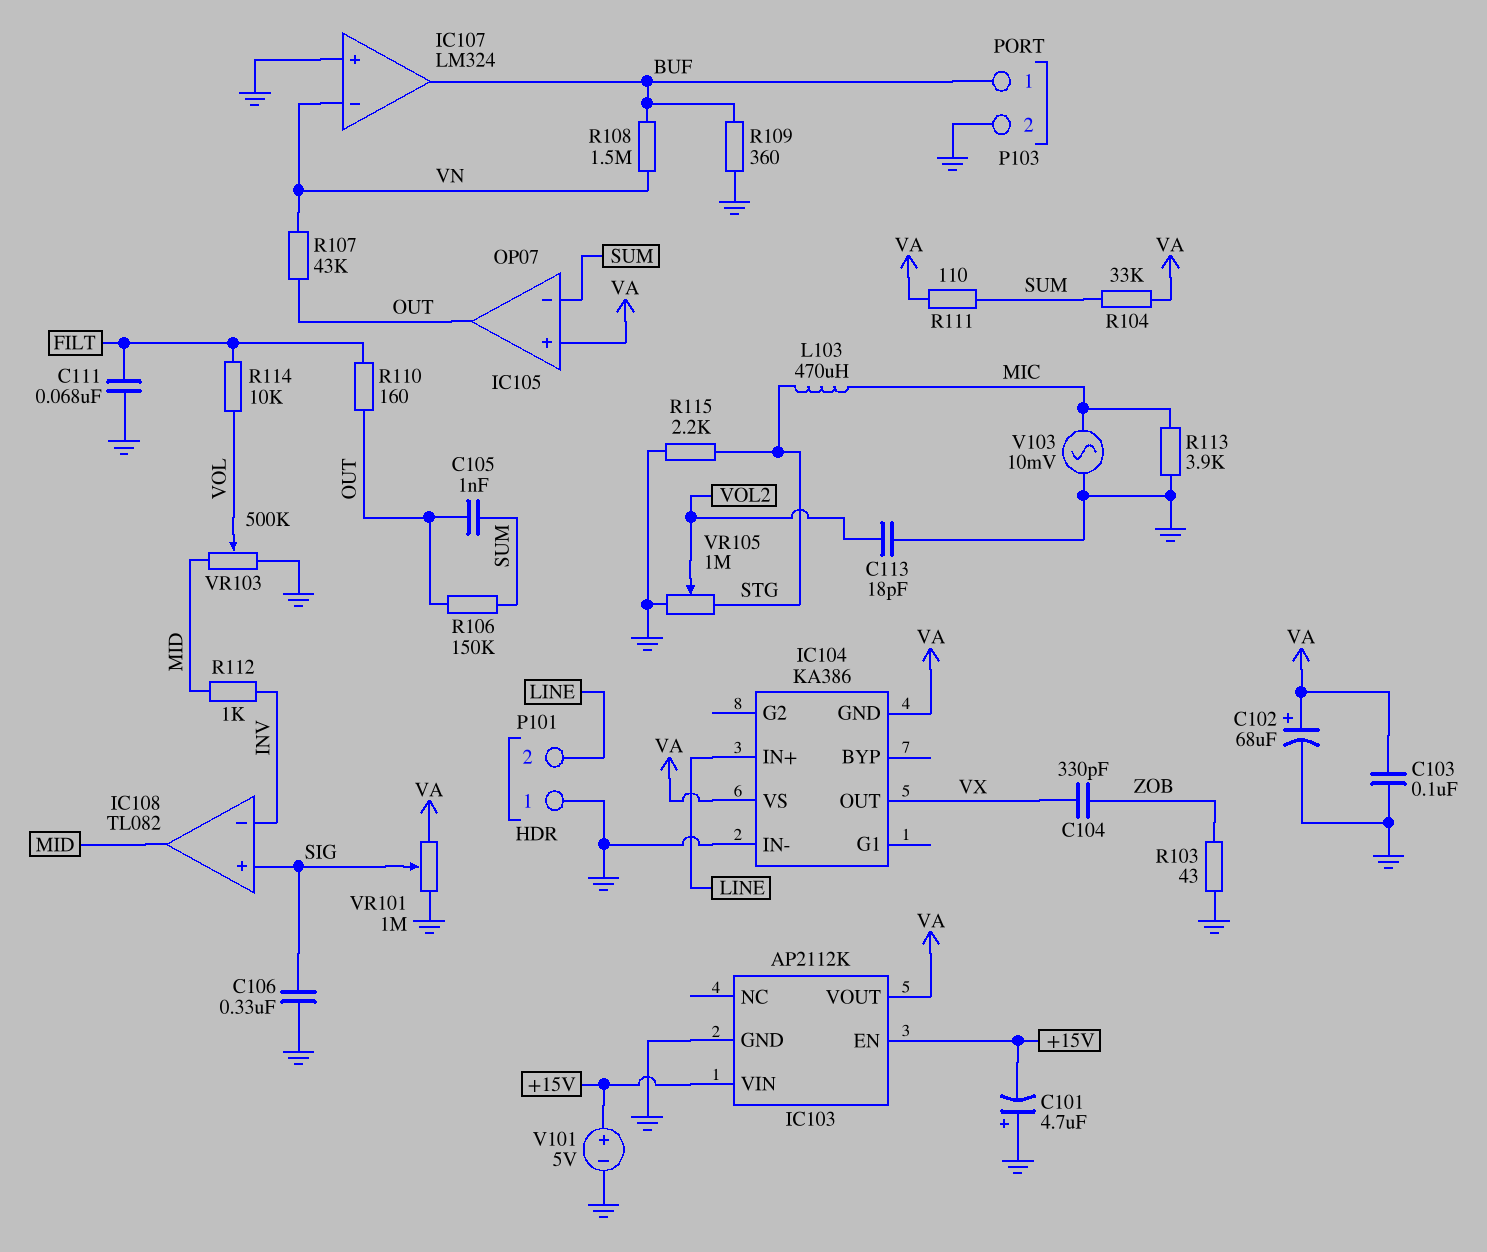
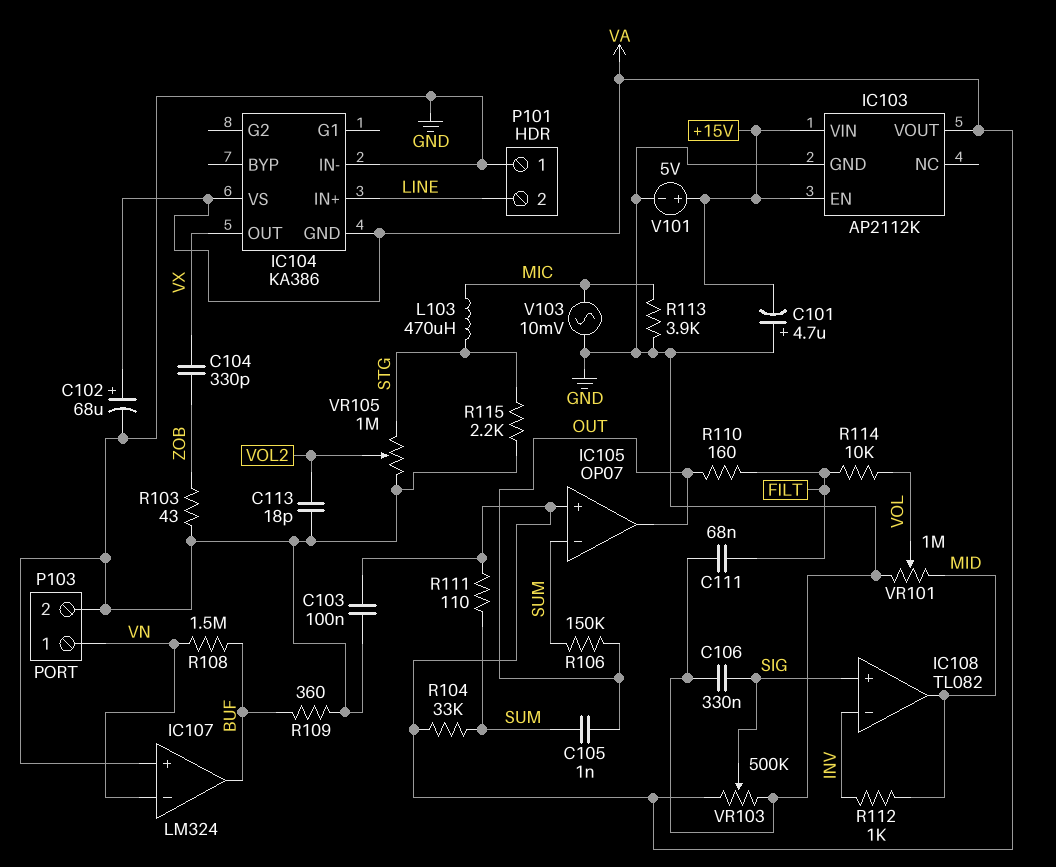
P103 pin 1: BUF -> VN
R107: 43k (OUT, VN) -> none
VR101: 1M (GND, VA, wiper SIG) -> 1M (GND, MID, wiper VOL)
VR103: 500k (GND, MID, wiper VOL) -> 500k (GND, VA, wiper SIG)

